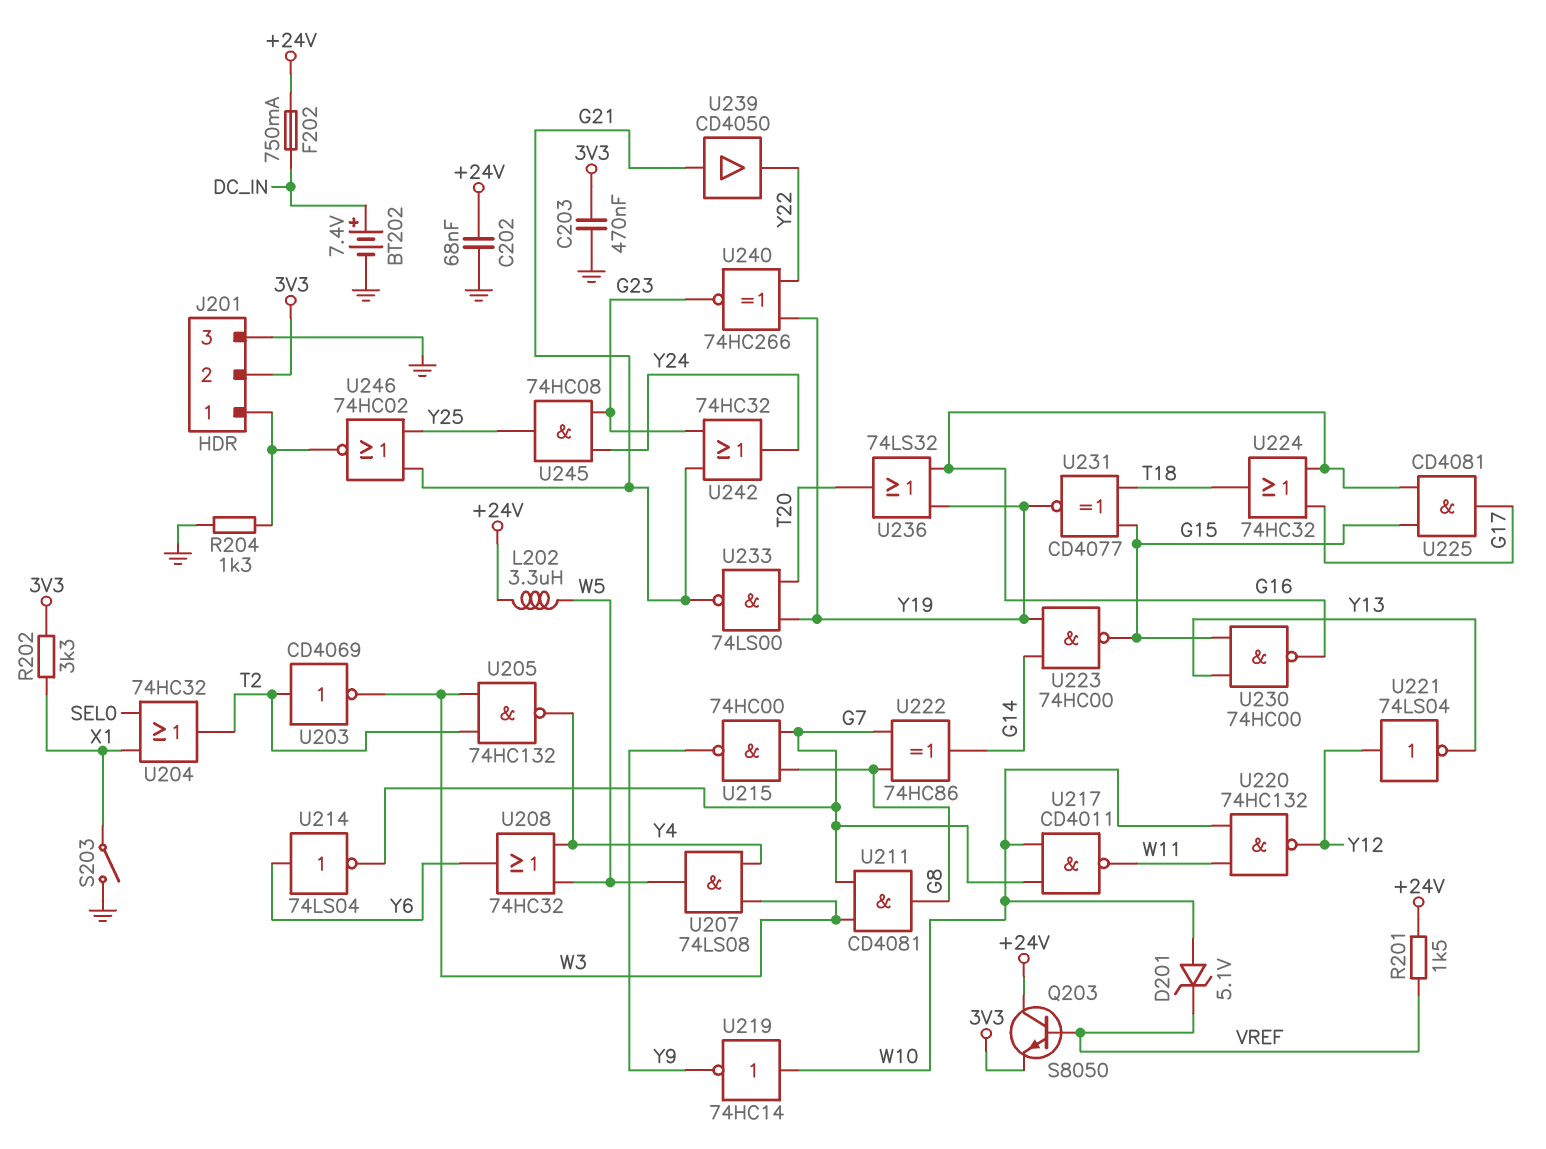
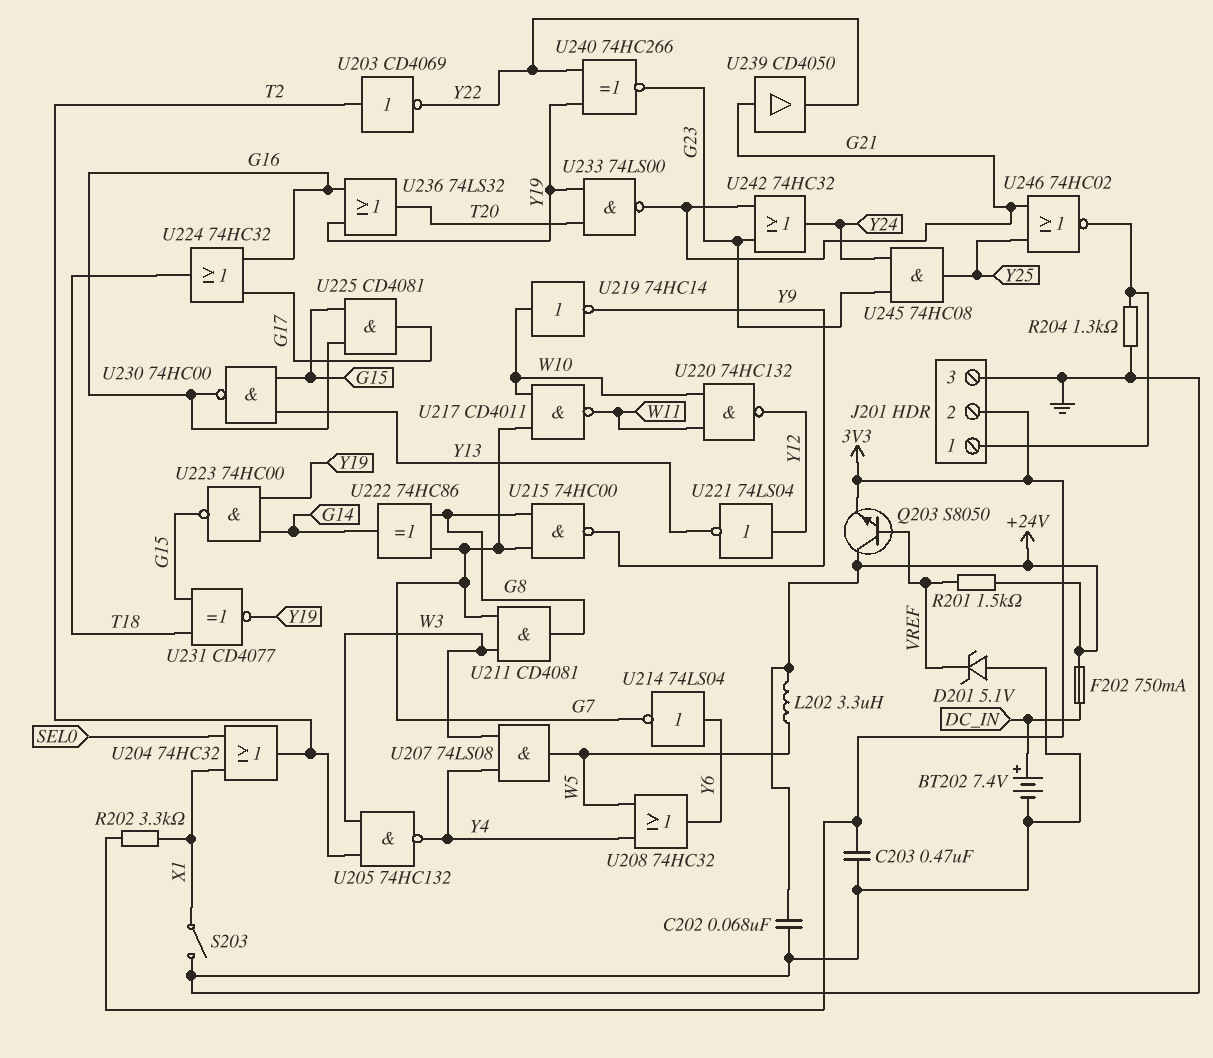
D201: zener 5.1V (A W10, K VREF) -> zener 5.1V (A GND, K VREF)
U203: NOT CD4069 (in T2, out W3) -> NOT CD4069 (in T2, out Y22)

